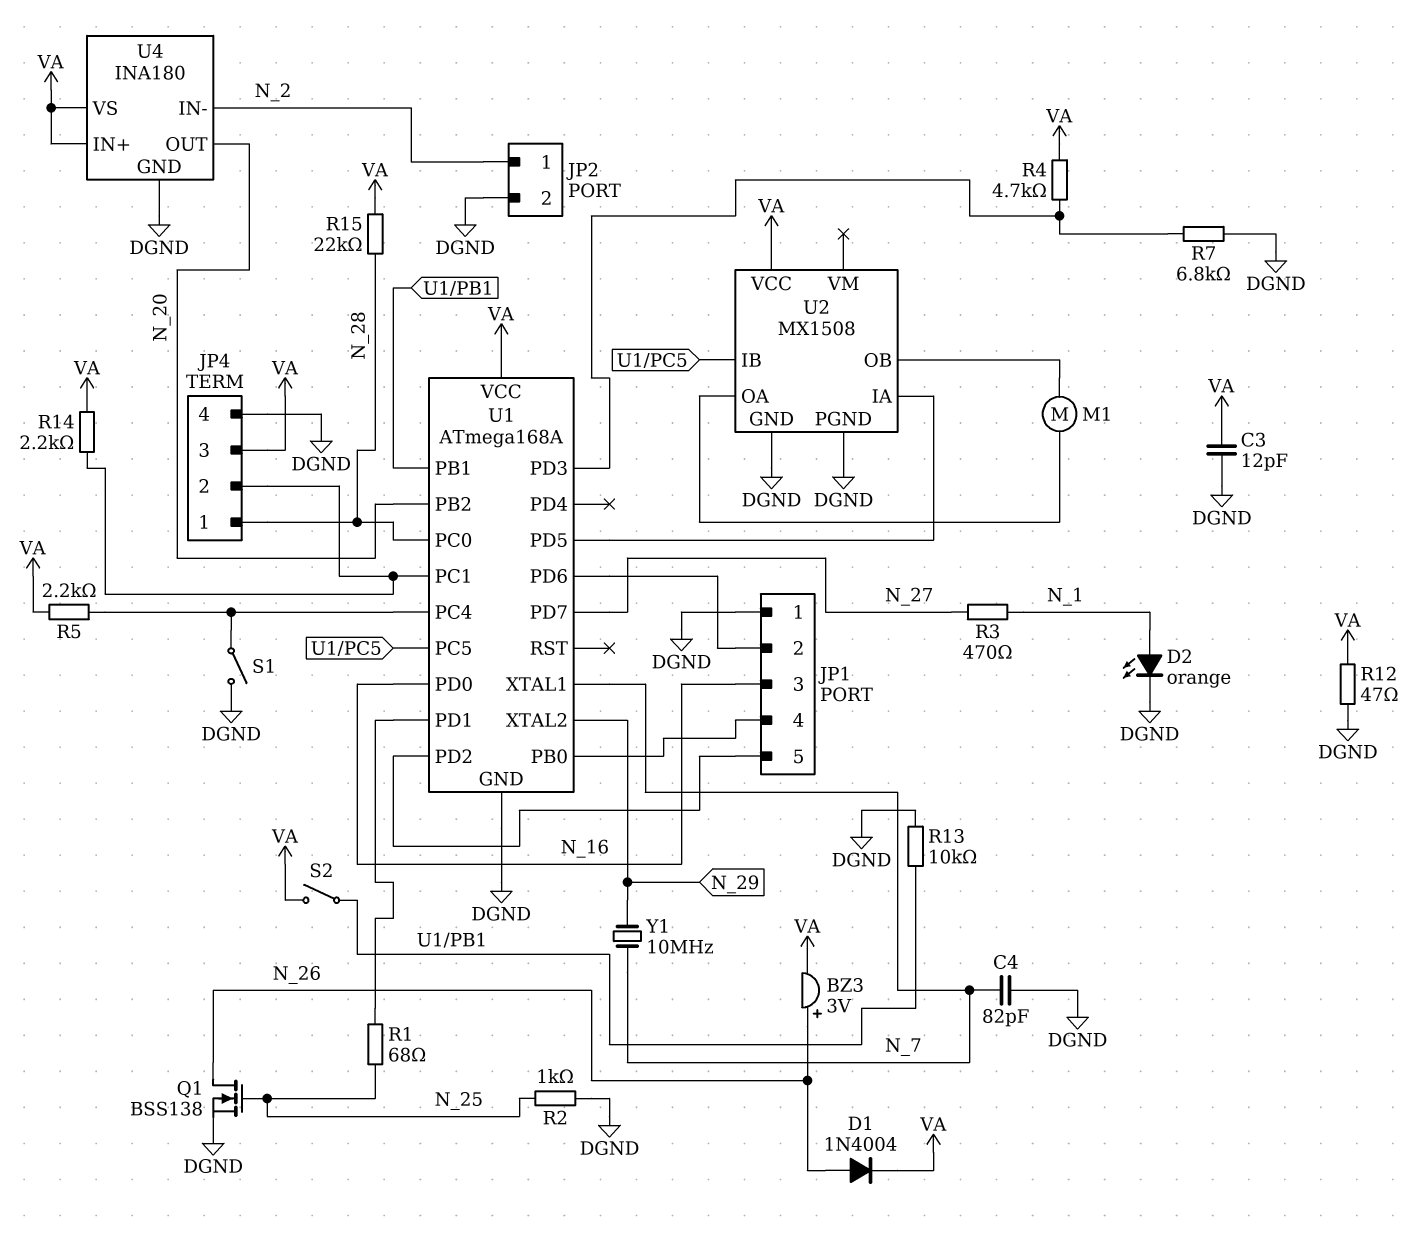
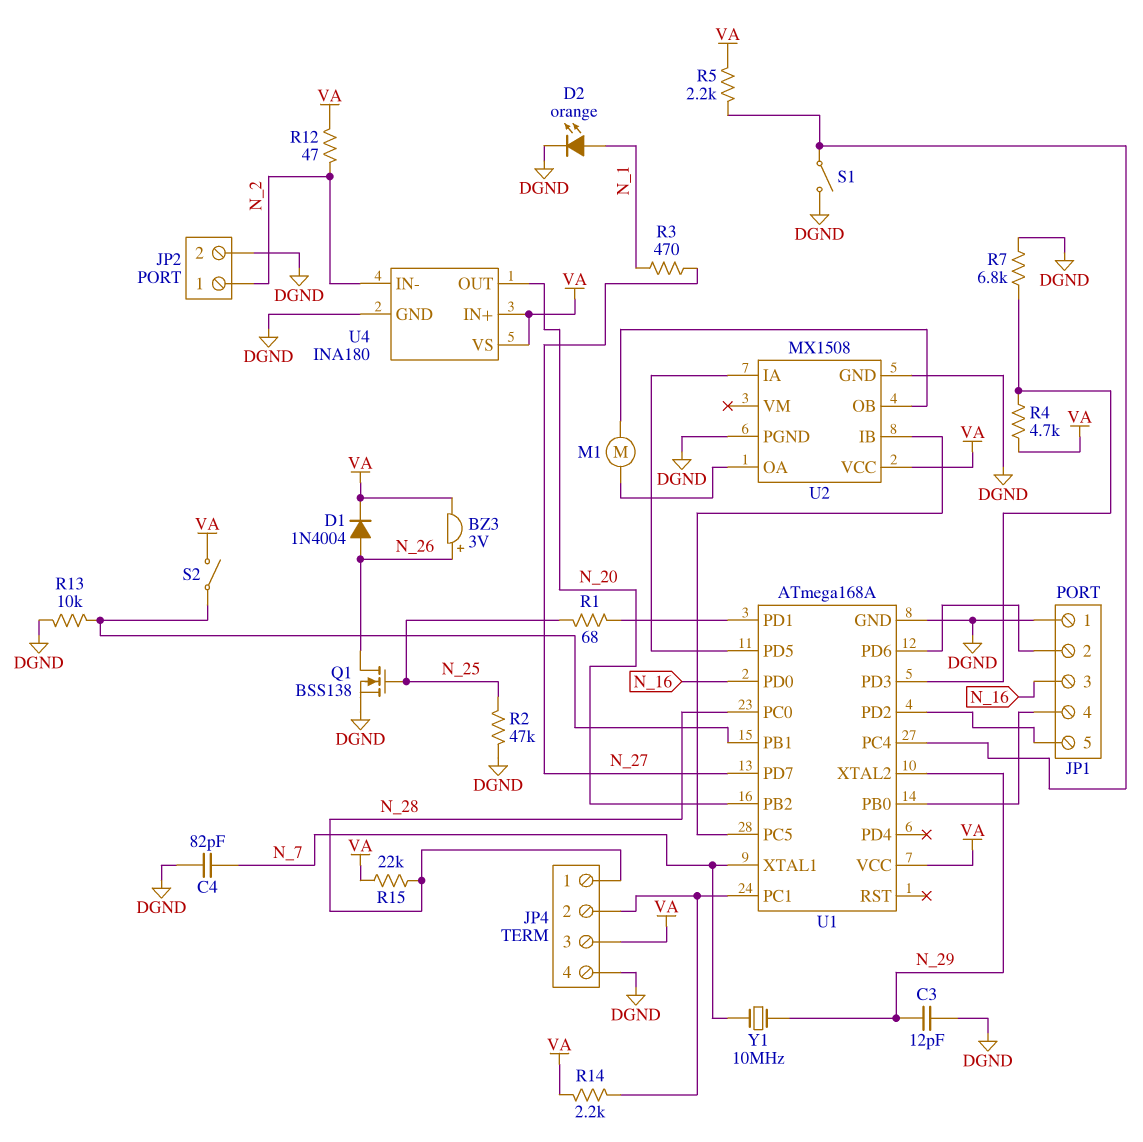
C3: 12pF (DGND, VA) -> 12pF (DGND, N_29)
R2: 1k (DGND, N_25) -> 47k (DGND, N_25)
R12: 47 (DGND, VA) -> 47 (N_2, VA)

